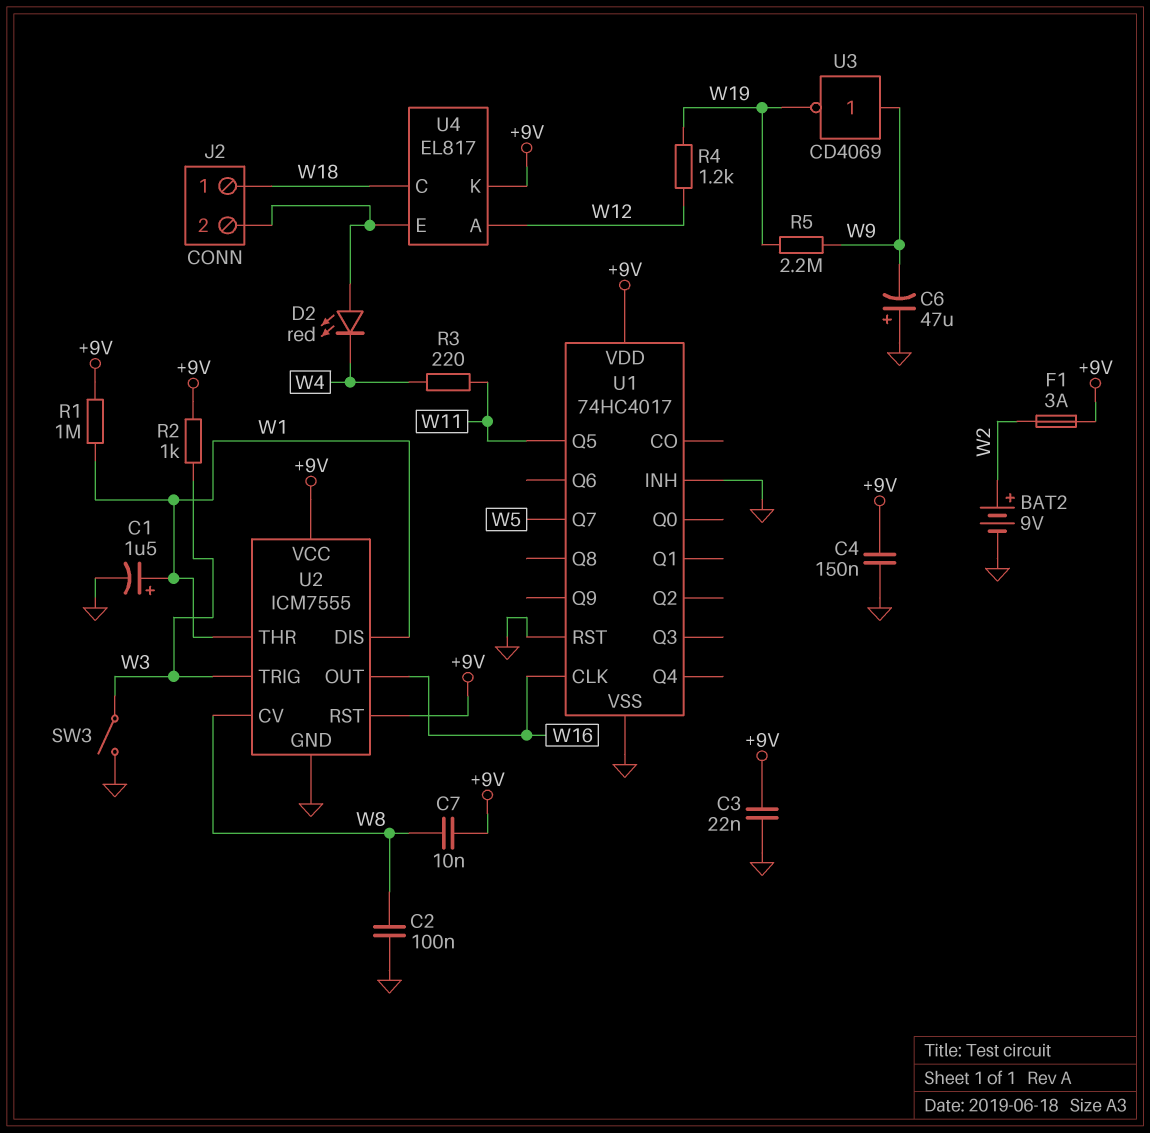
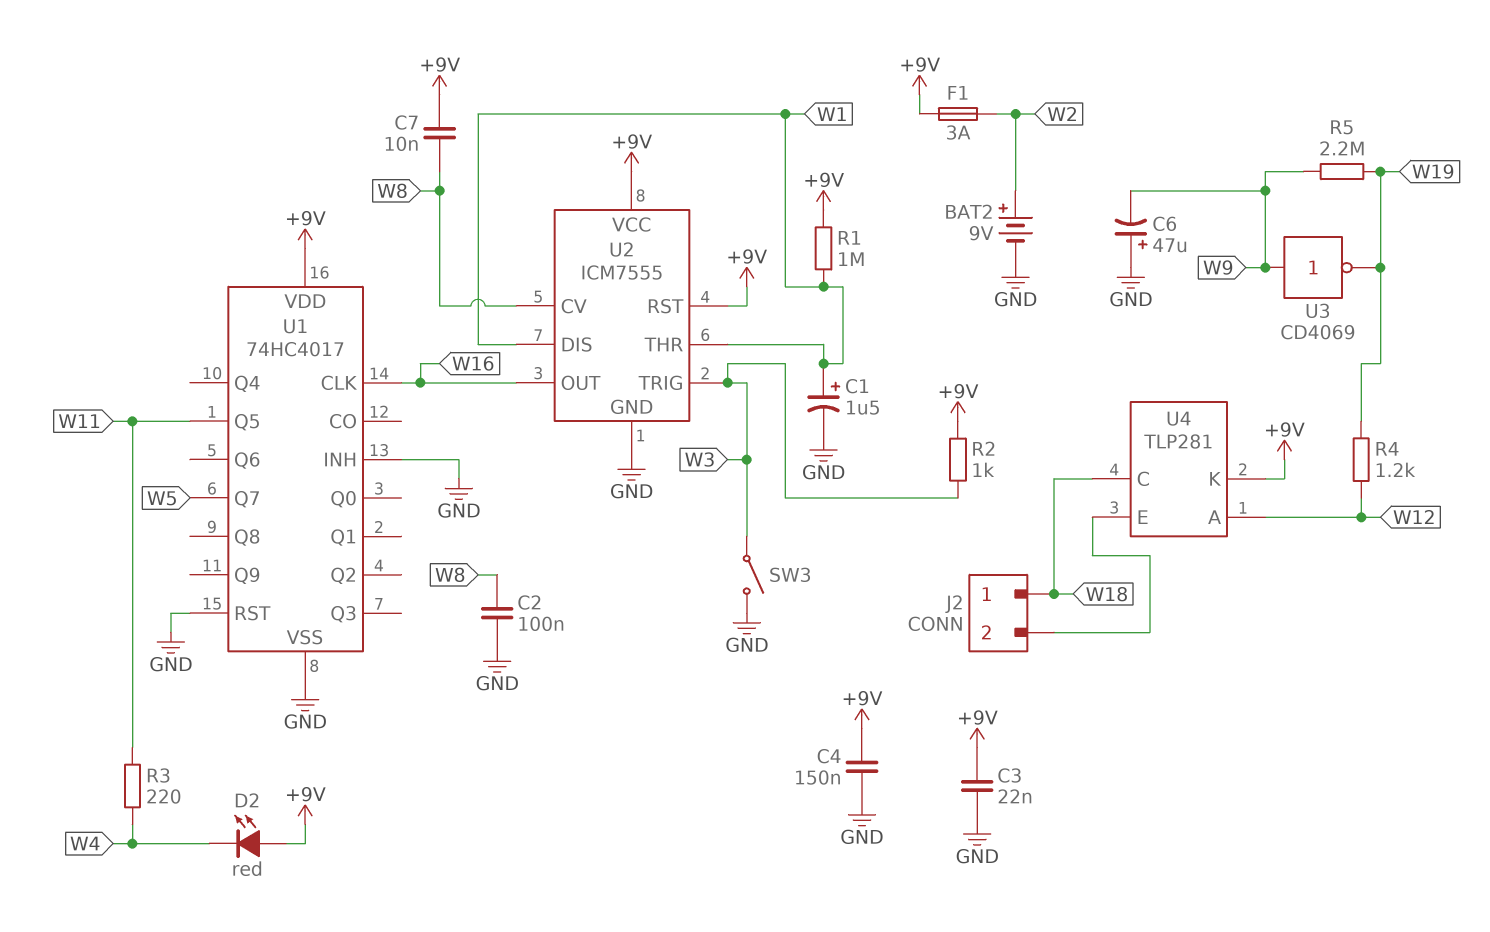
D2: LED red (A J2/2, K W4) -> LED red (A +9V, K W4)
U4: EL817 -> TLP281

